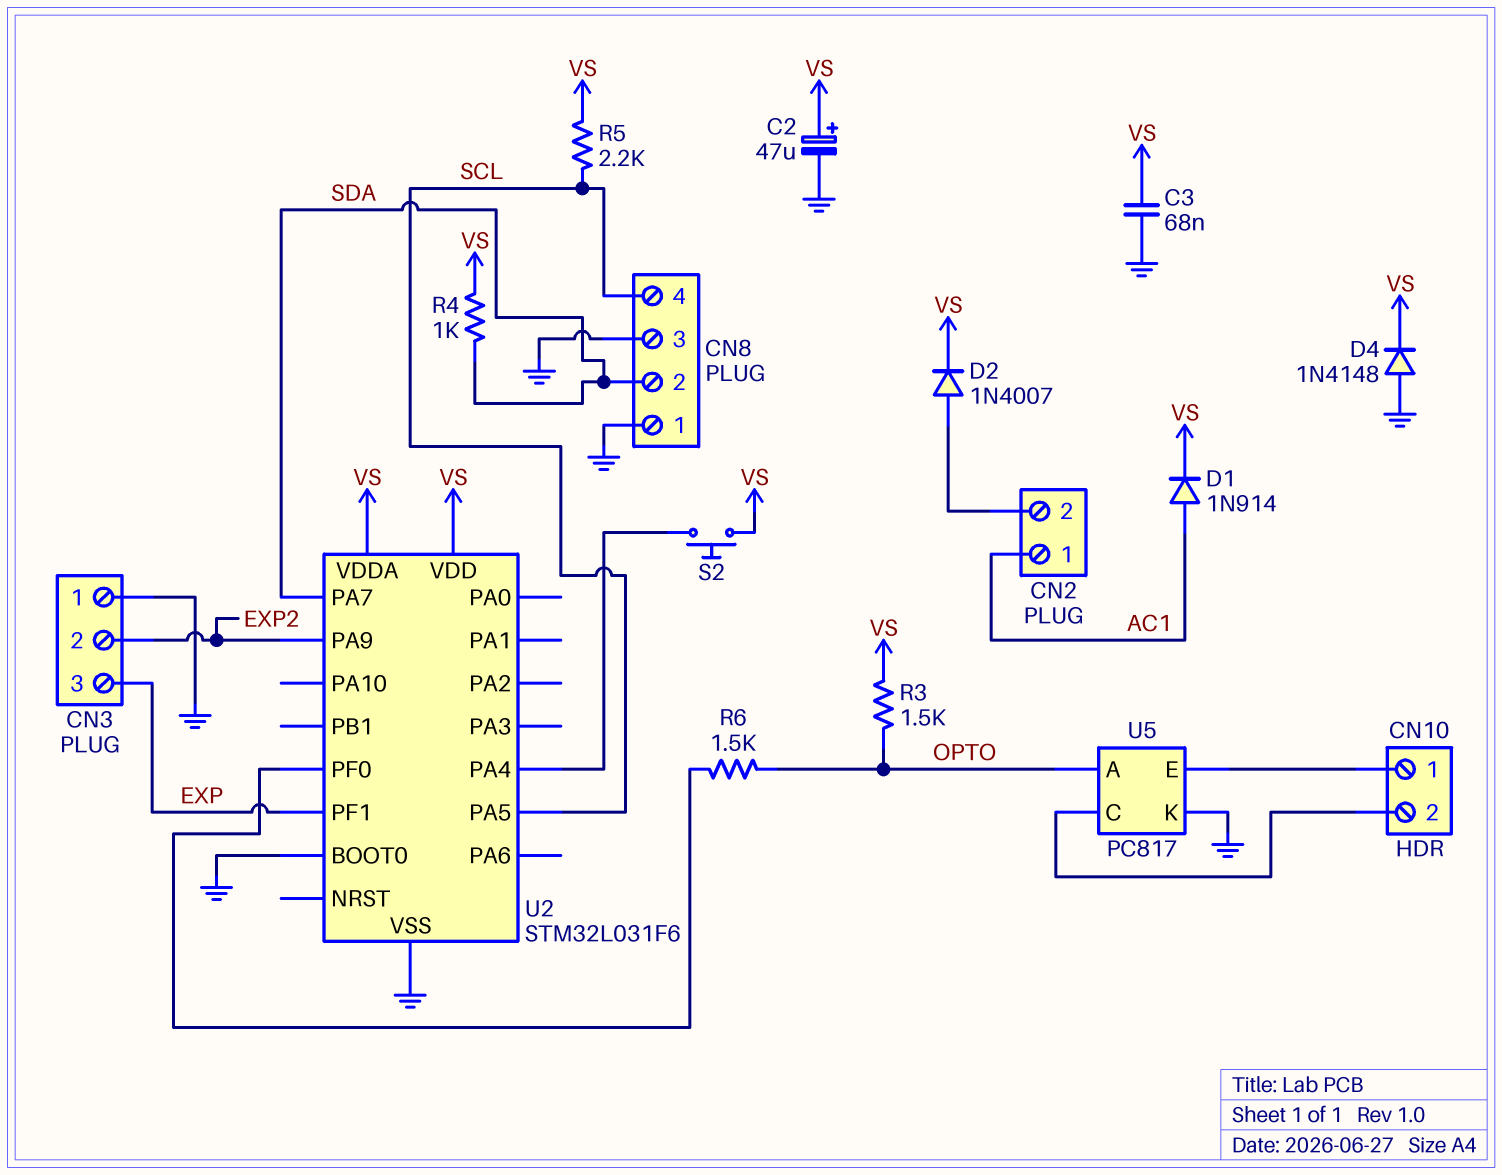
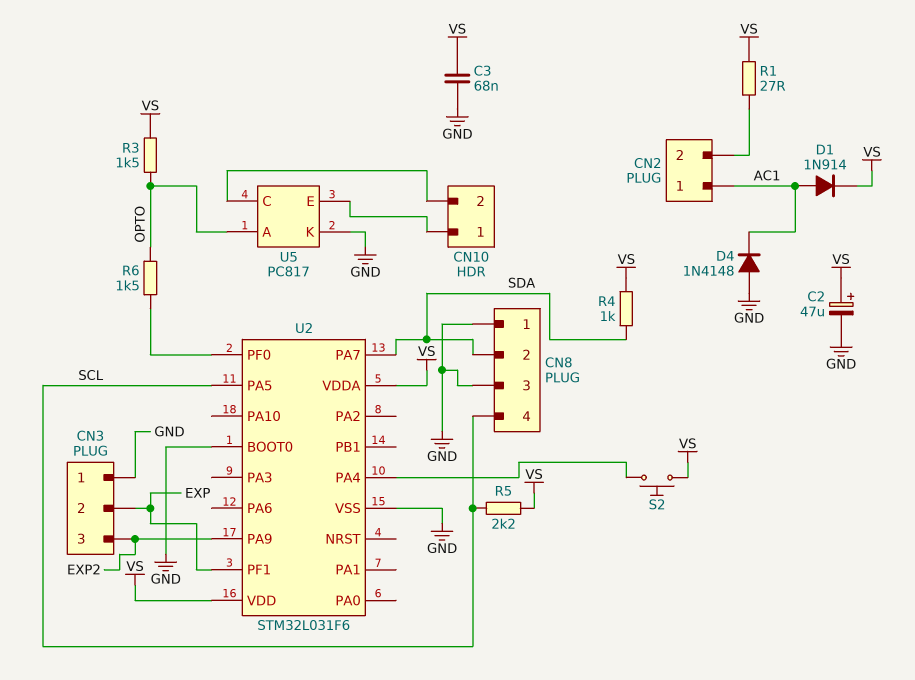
CN3 pin 2: EXP2 -> EXP
CN3 pin 3: EXP -> EXP2
D2: diode 1N4007 (A CN2/2, K VS) -> none
D4: diode 1N4148 (A GND, K VS) -> diode 1N4148 (A GND, K AC1)
R1: none -> 27 (CN2/2, VS)

